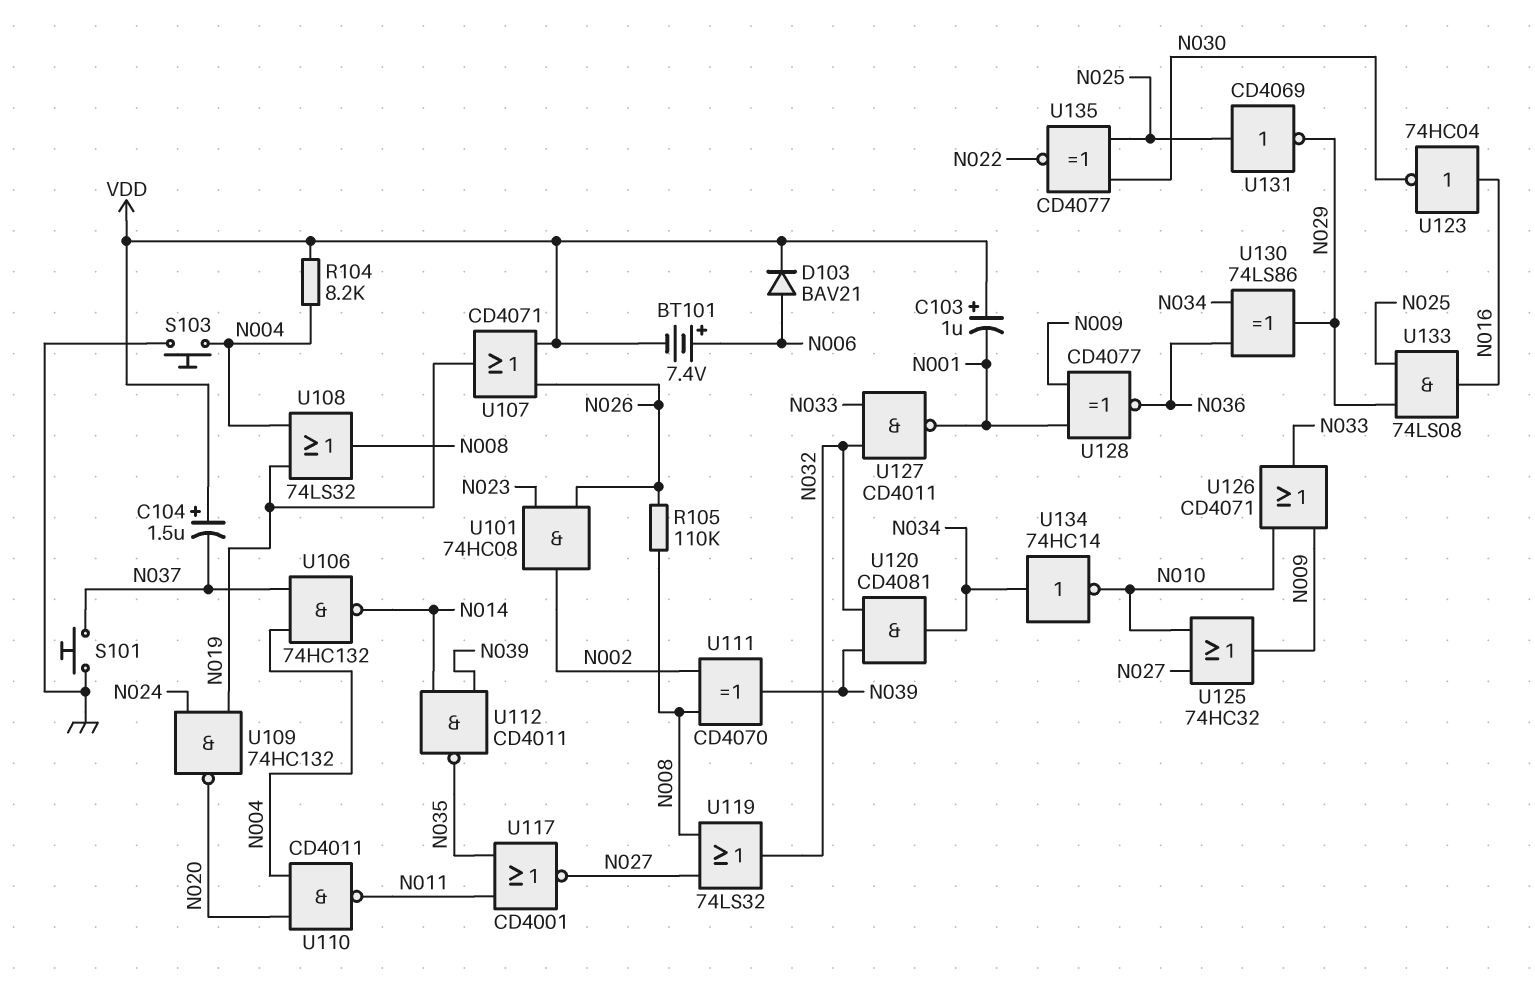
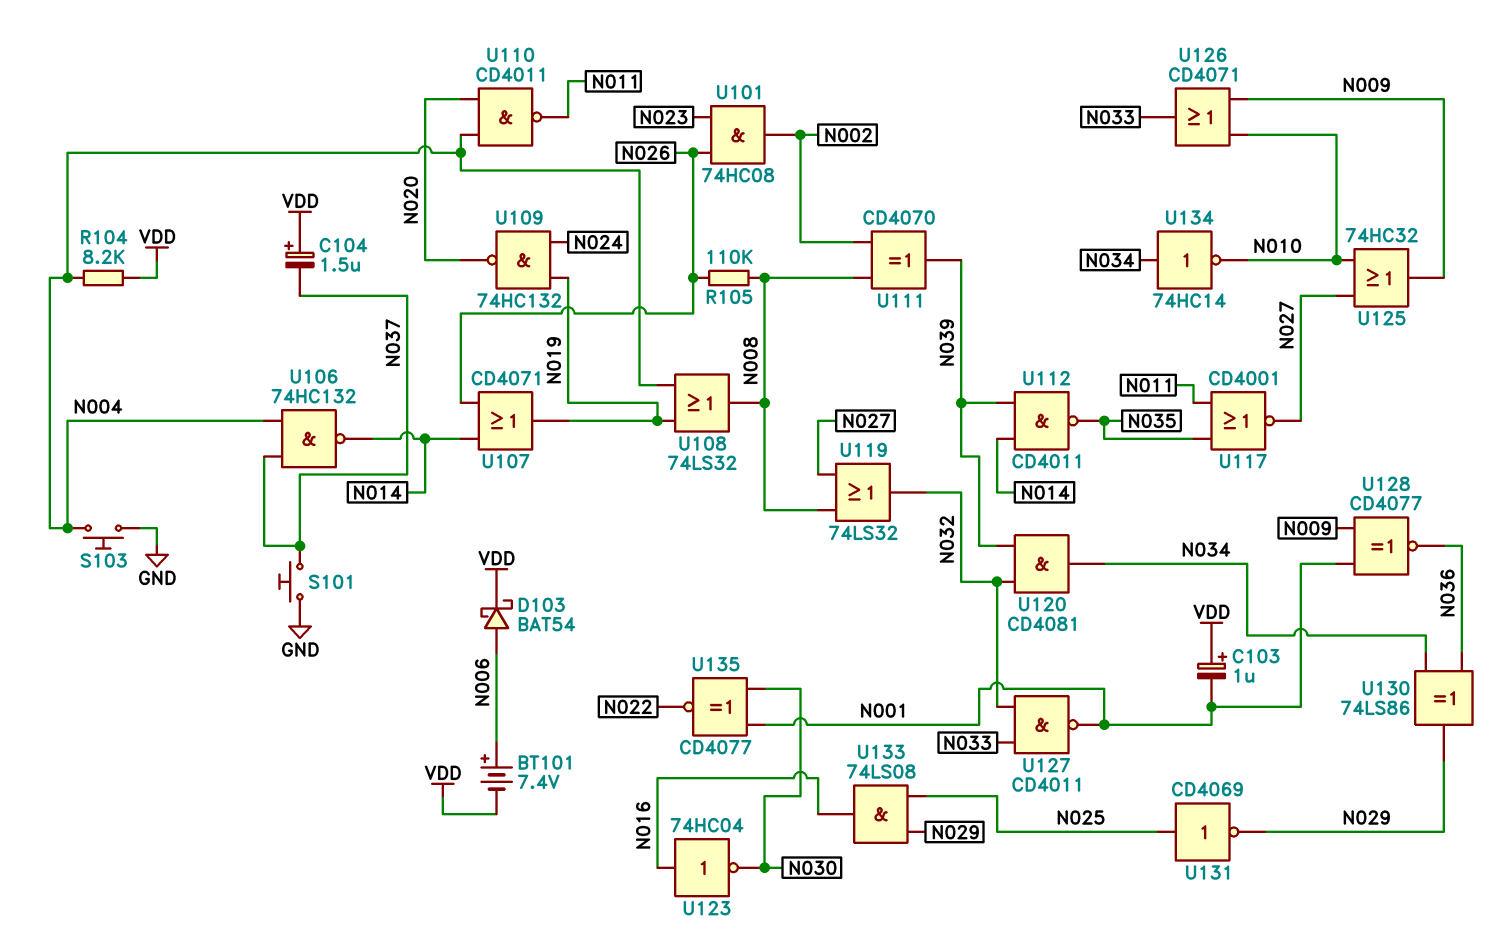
D103: diode BAV21 (A N006, K VDD) -> schottky BAT54 (A N006, K VDD)
U107: OR CD4071 (in N026, in VDD, out N019) -> OR CD4071 (in N014, in N026, out N019)
U135: XNOR CD4077 (in N025, in N030, out N022) -> XNOR CD4077 (in N001, in N030, out N022)

